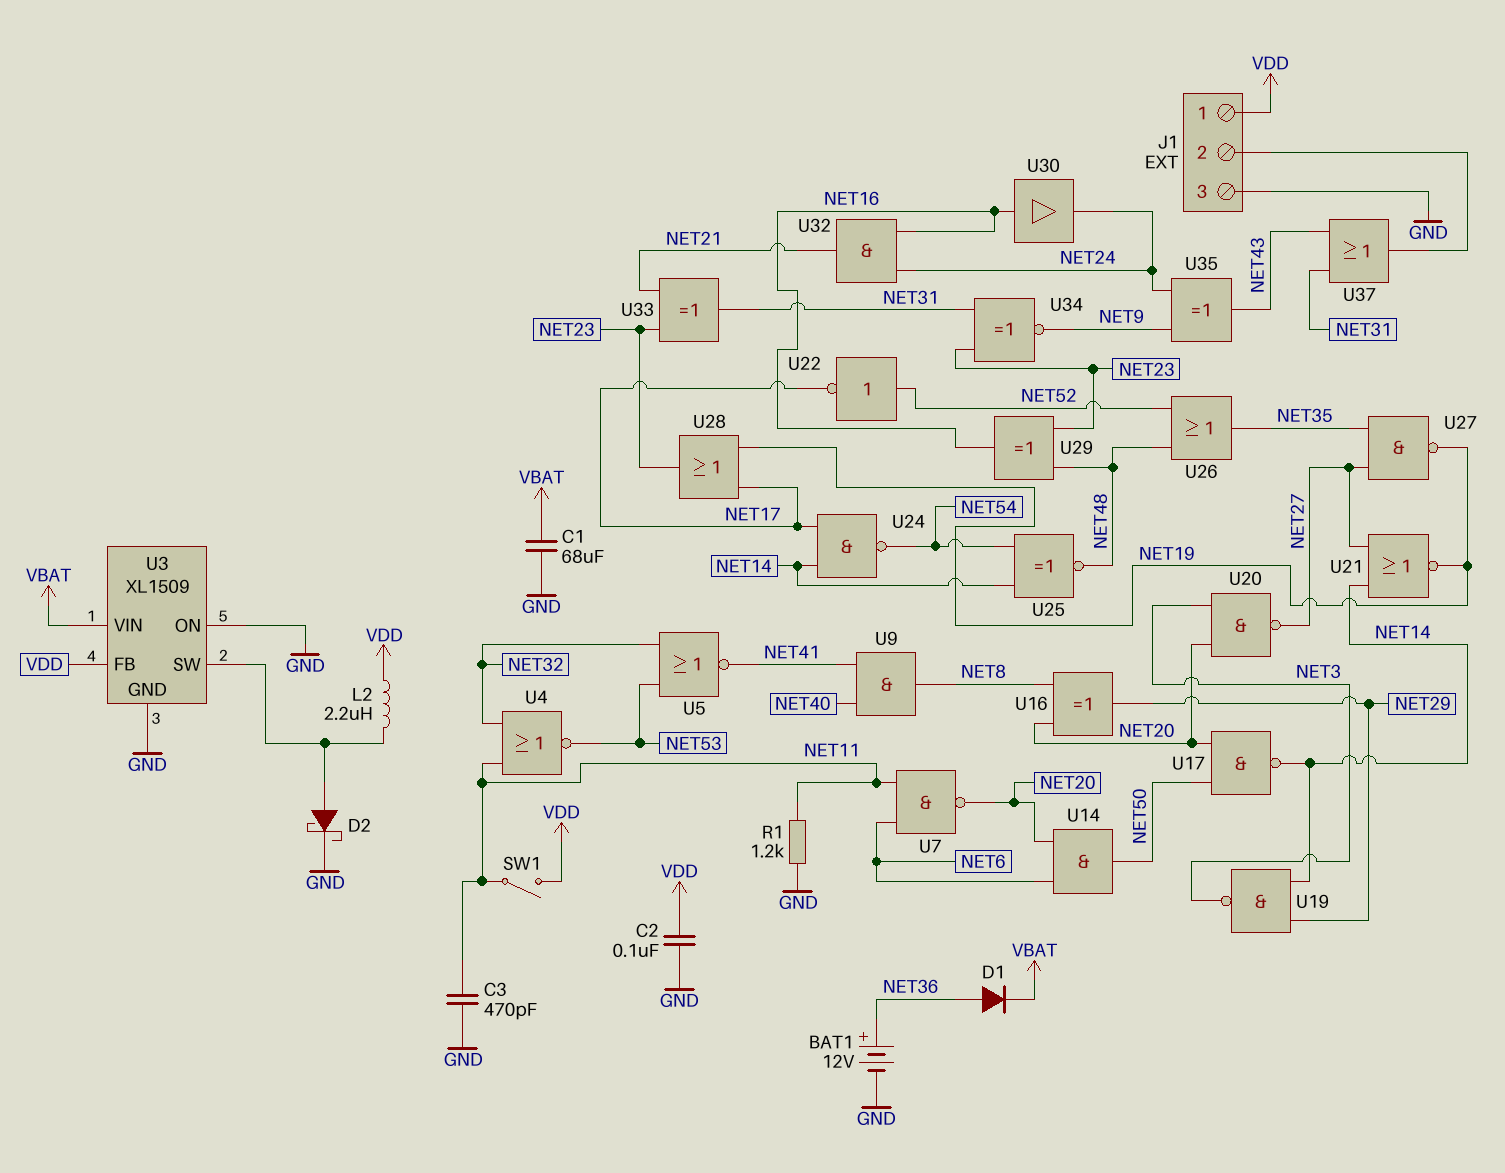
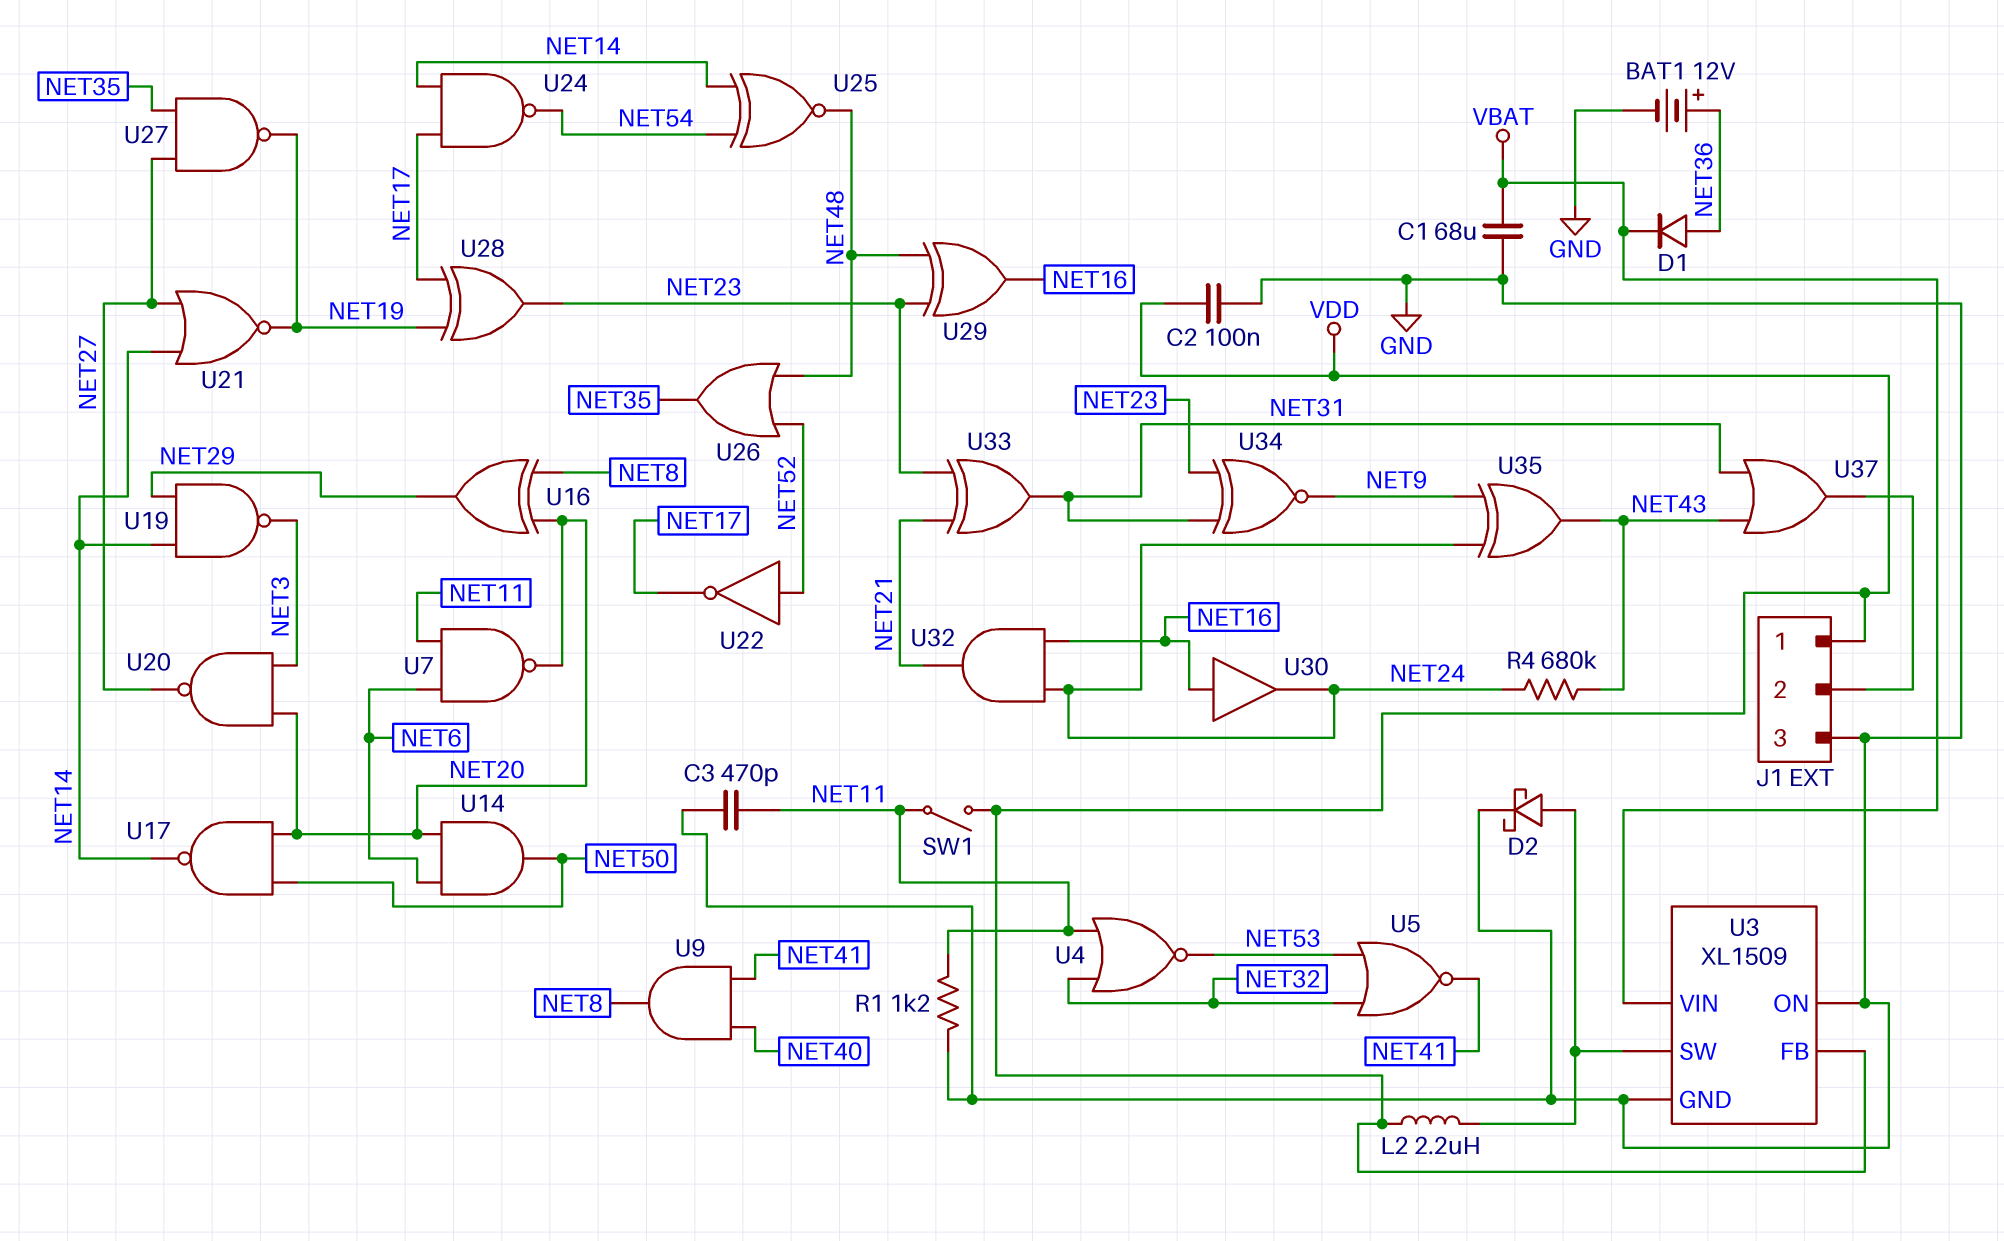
R4: none -> 680k (NET24, NET43)
U28: OR (in NET17, in NET19, out NET23) -> XOR (in NET17, in NET19, out NET23)

